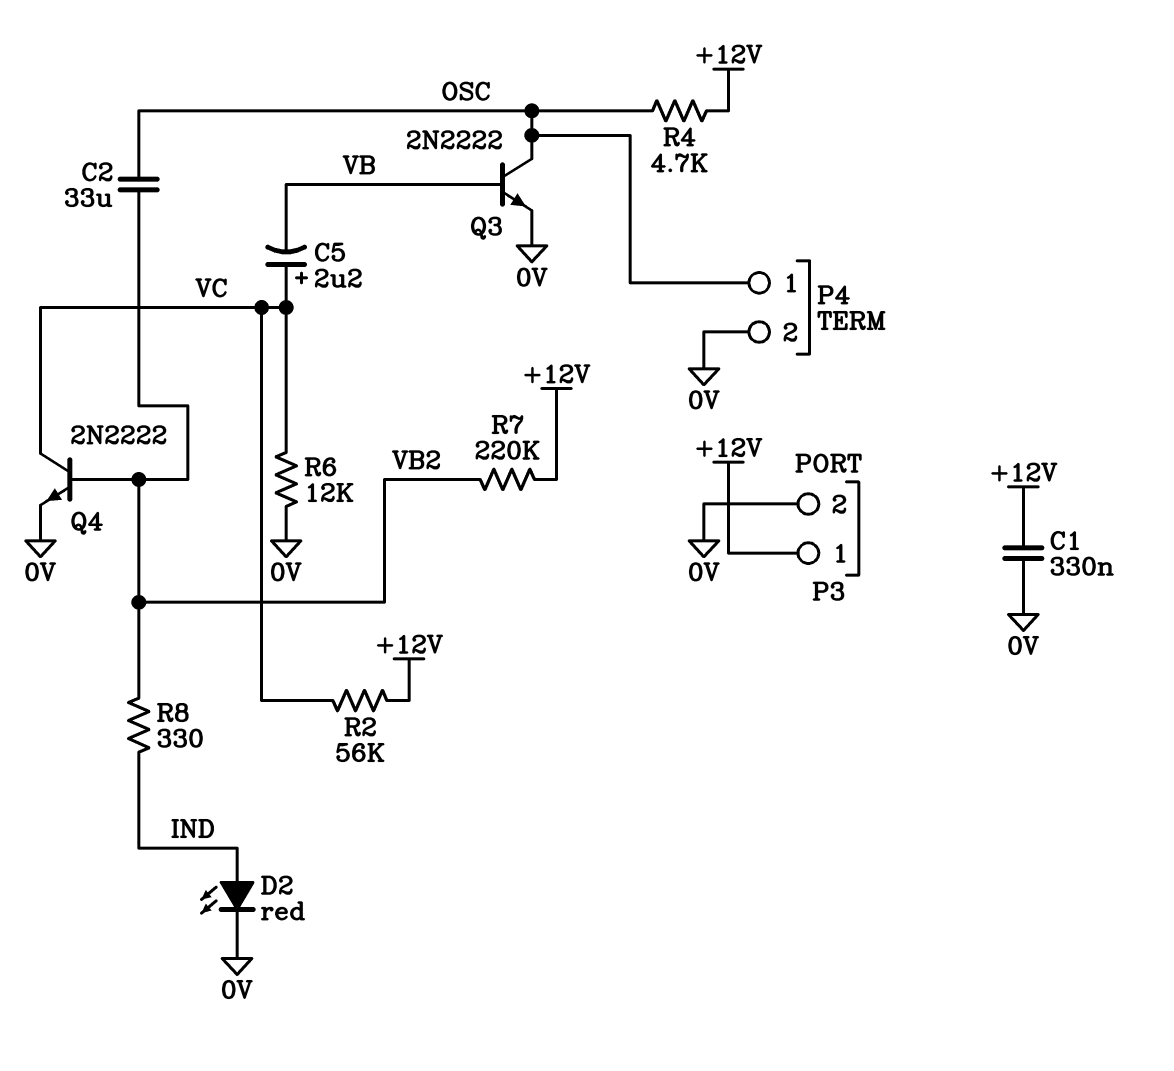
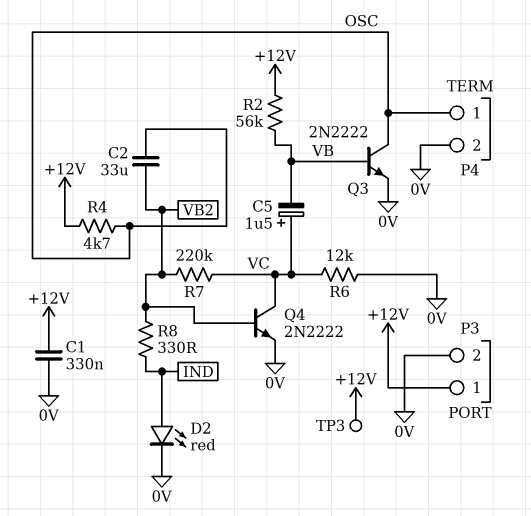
C5: 2.2uF (plus VC, minus VB) -> 1.5uF (plus VC, minus VB)
R2: 56k (+12V, VC) -> 56k (+12V, VB)
R7: 220k (+12V, VB2) -> 220k (VB2, VC)
TP3: none -> test point (+12V)

